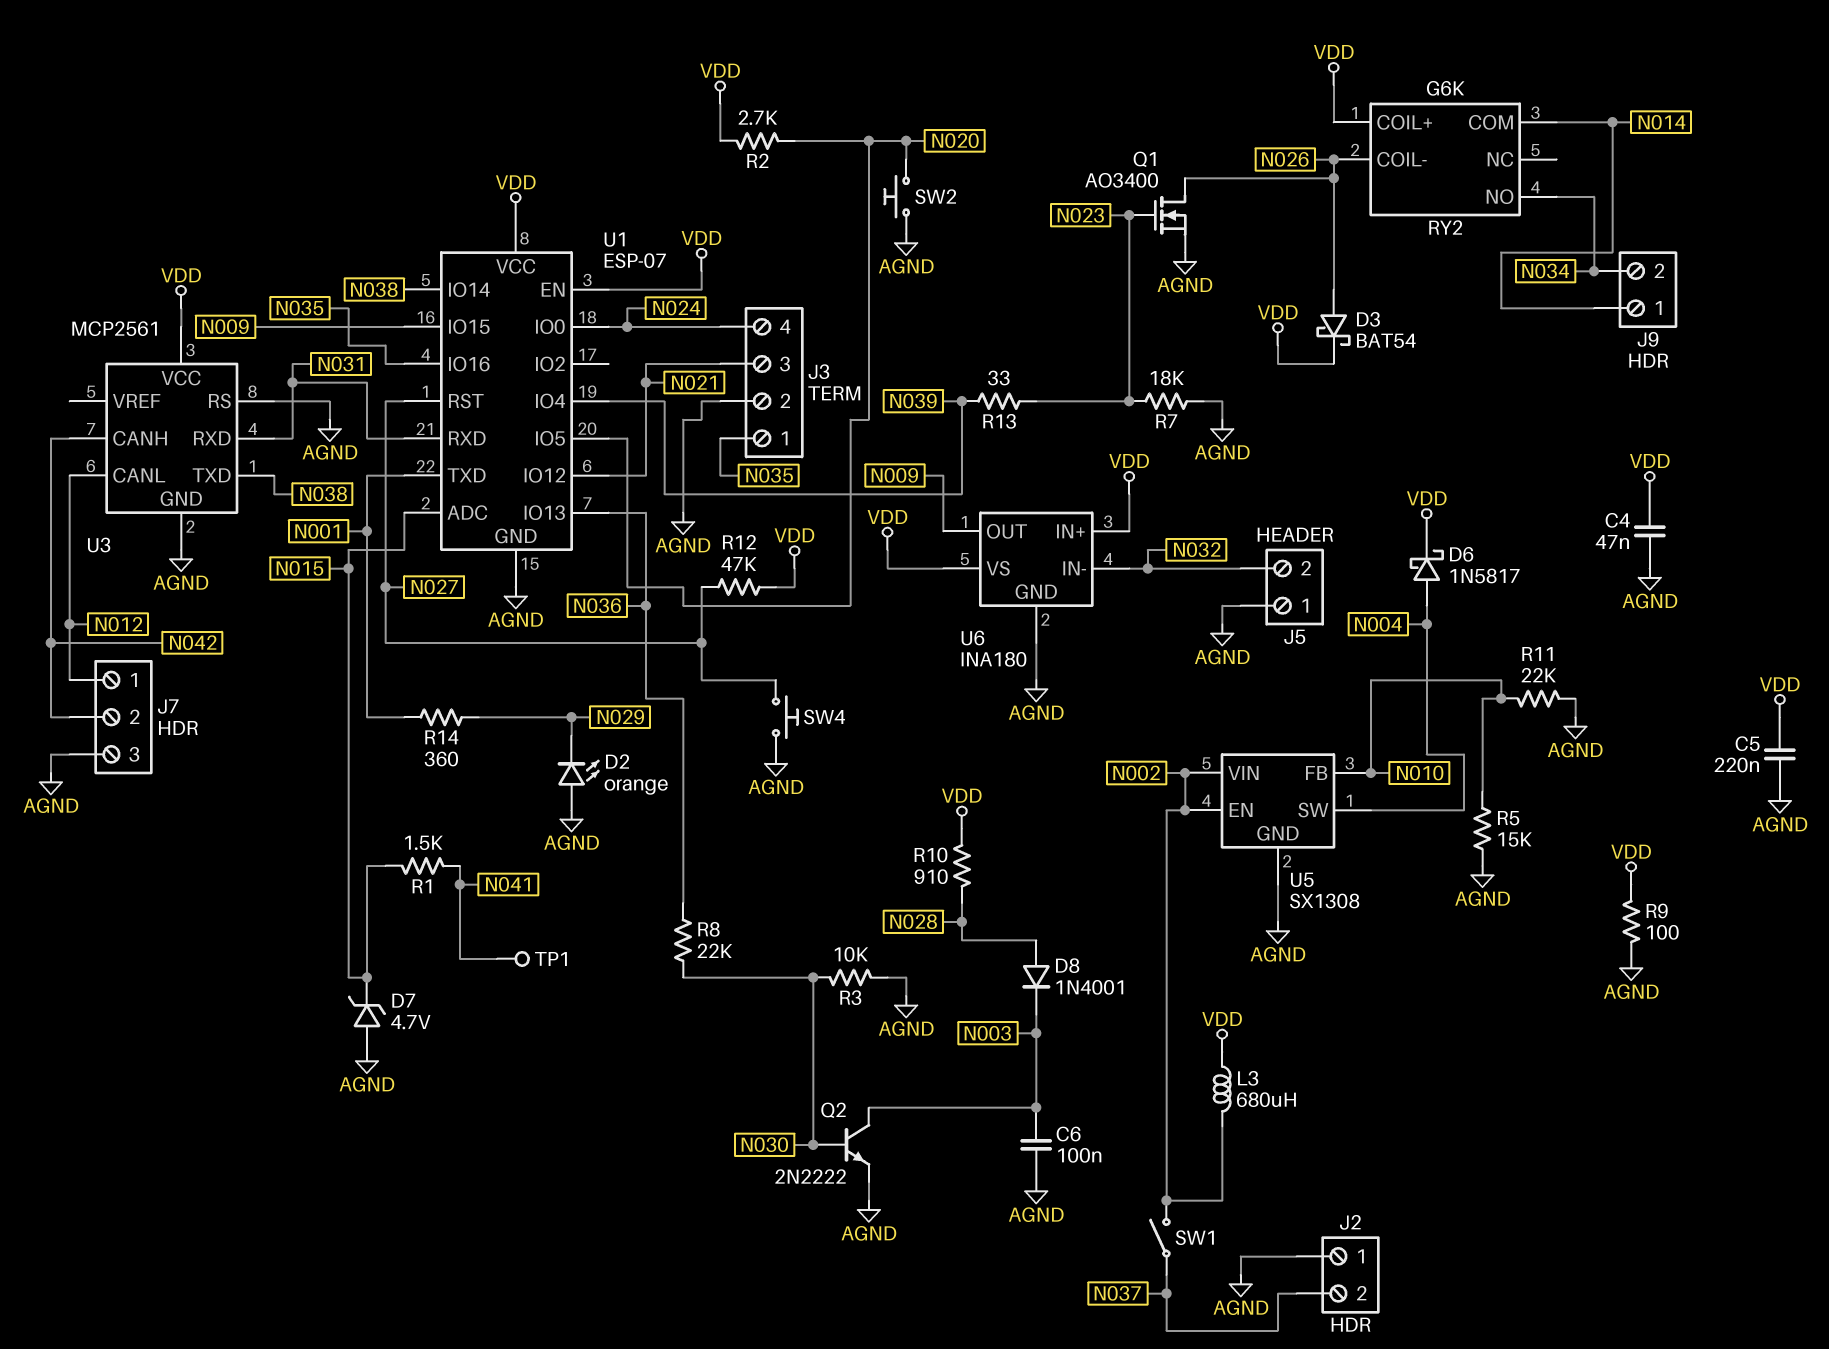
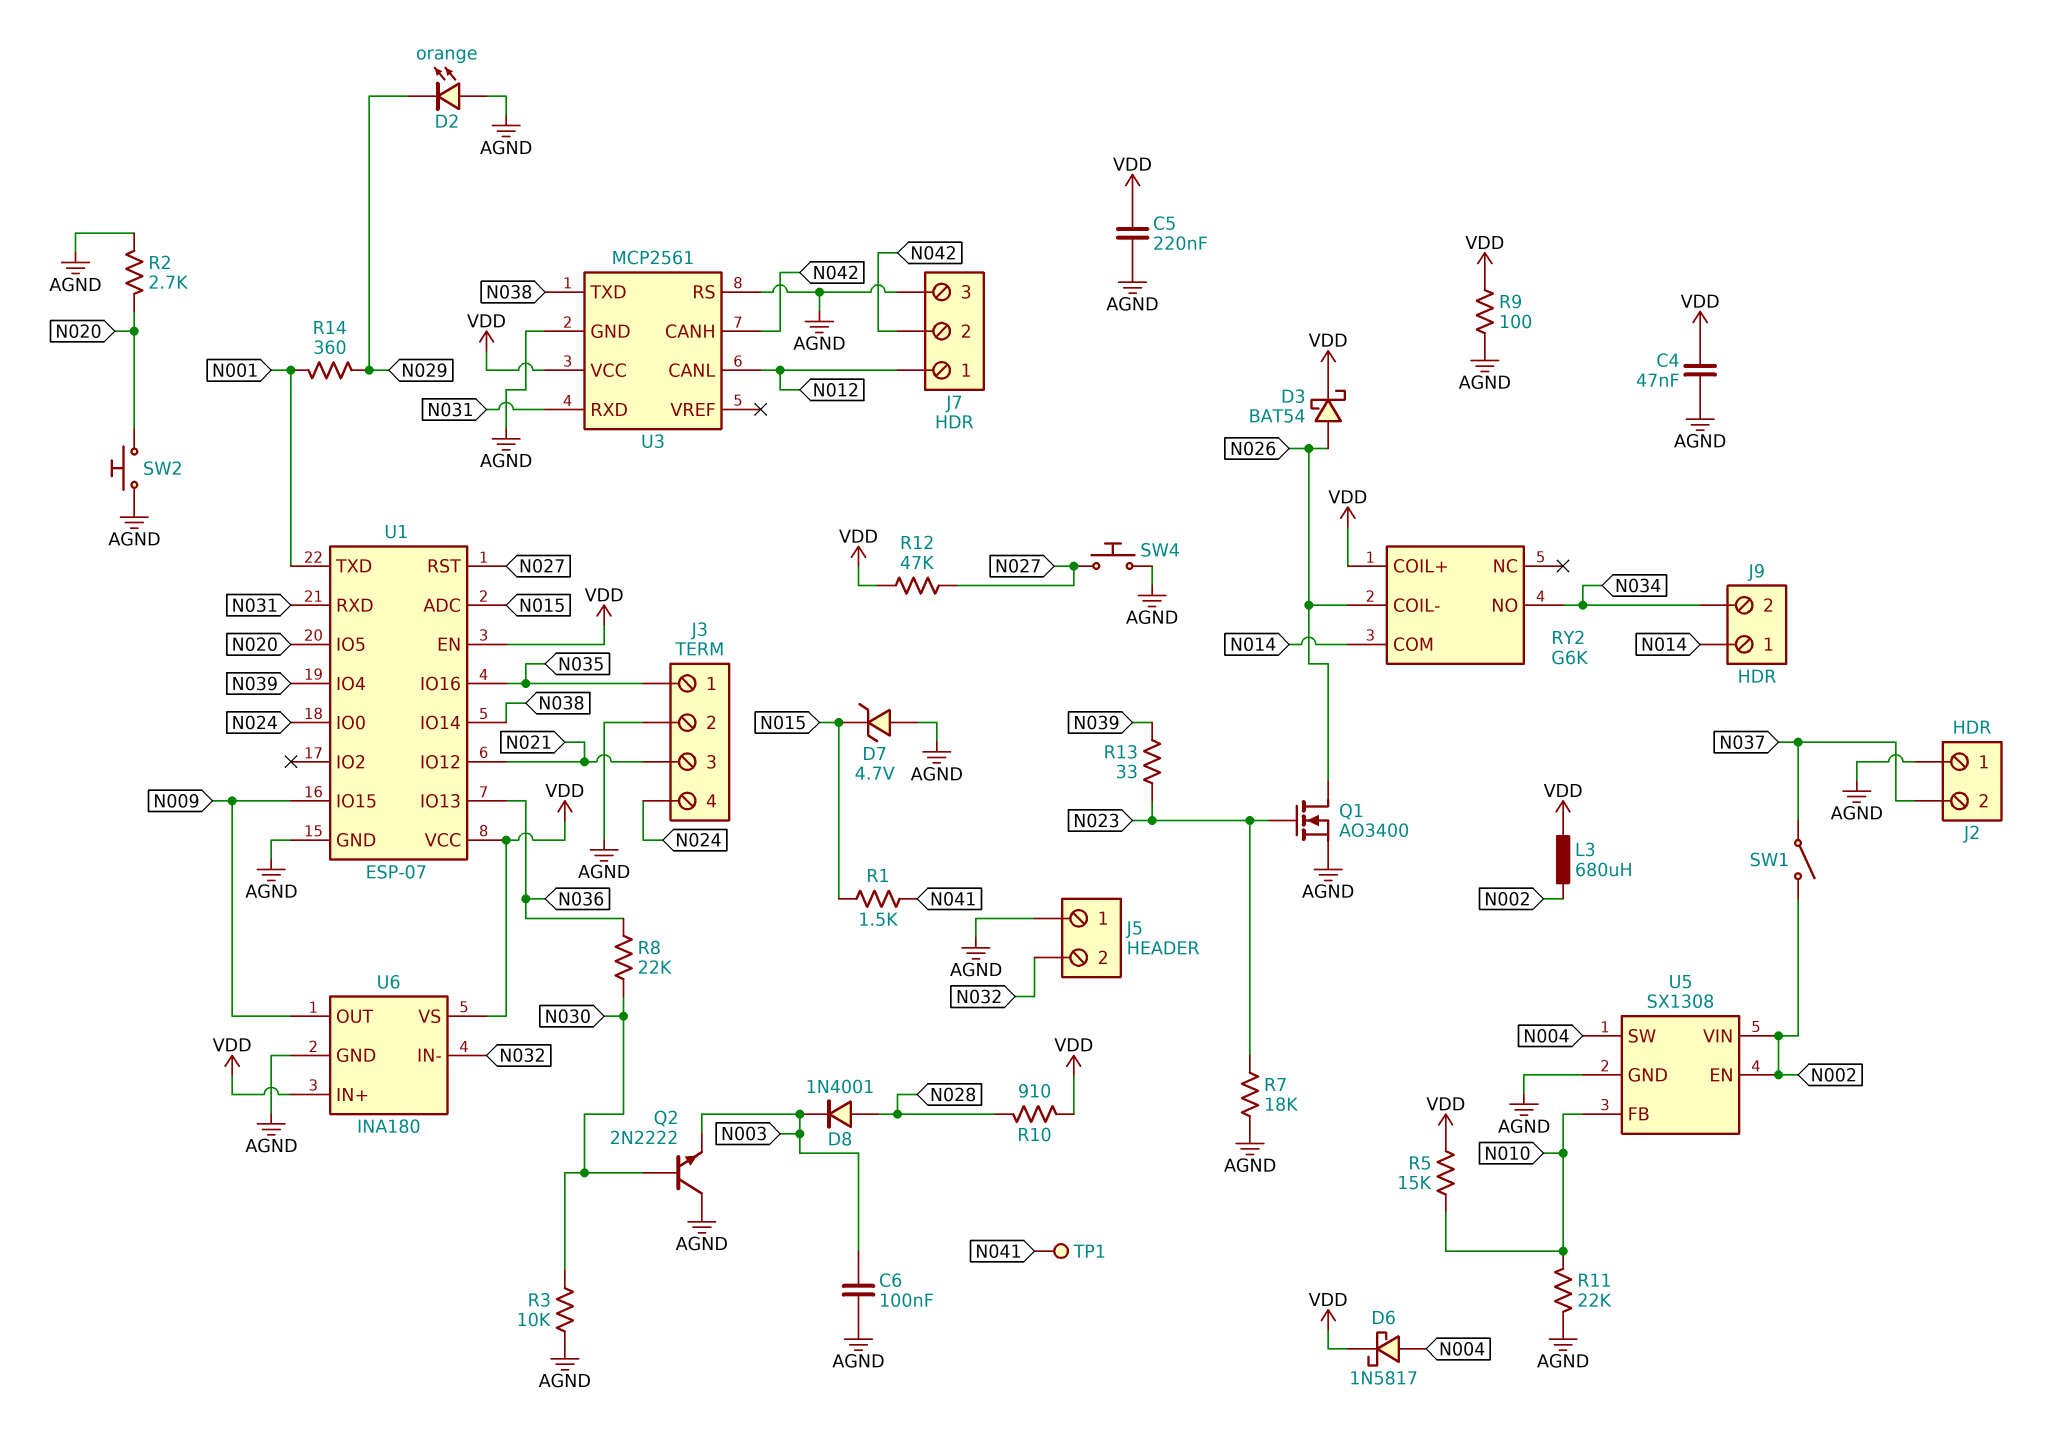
Q2: NPN 2N2222 (B N030, C N003, E AGND) -> NPN 2N2222 (B N030, C AGND, E N003)
R2: 2.7k (N020, VDD) -> 2.7k (AGND, N020)
R5: 15k (AGND, N010) -> 15k (N010, VDD)

